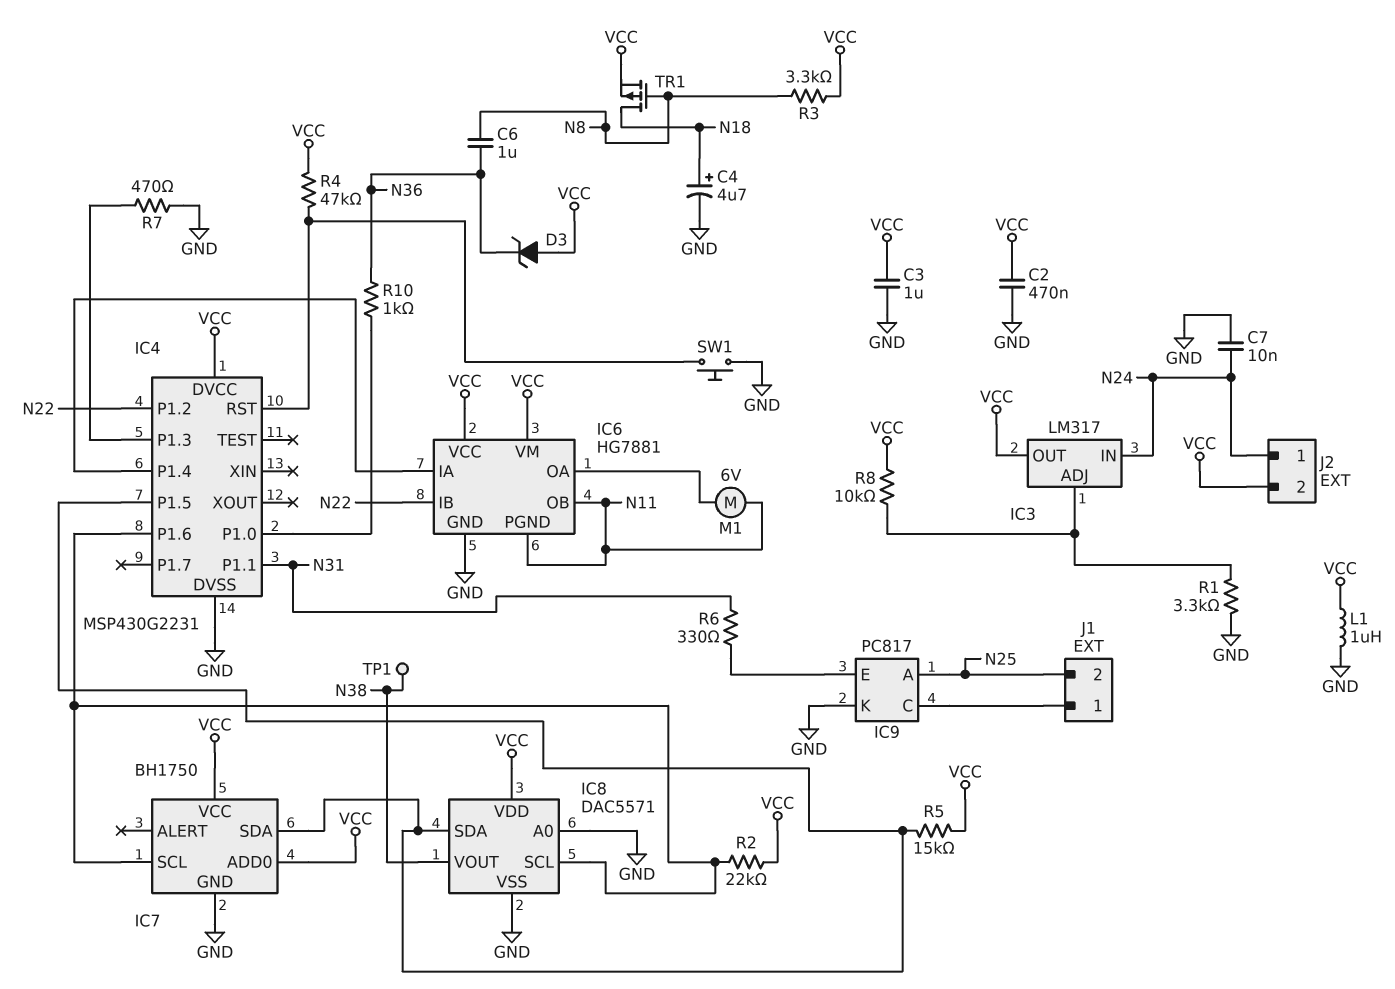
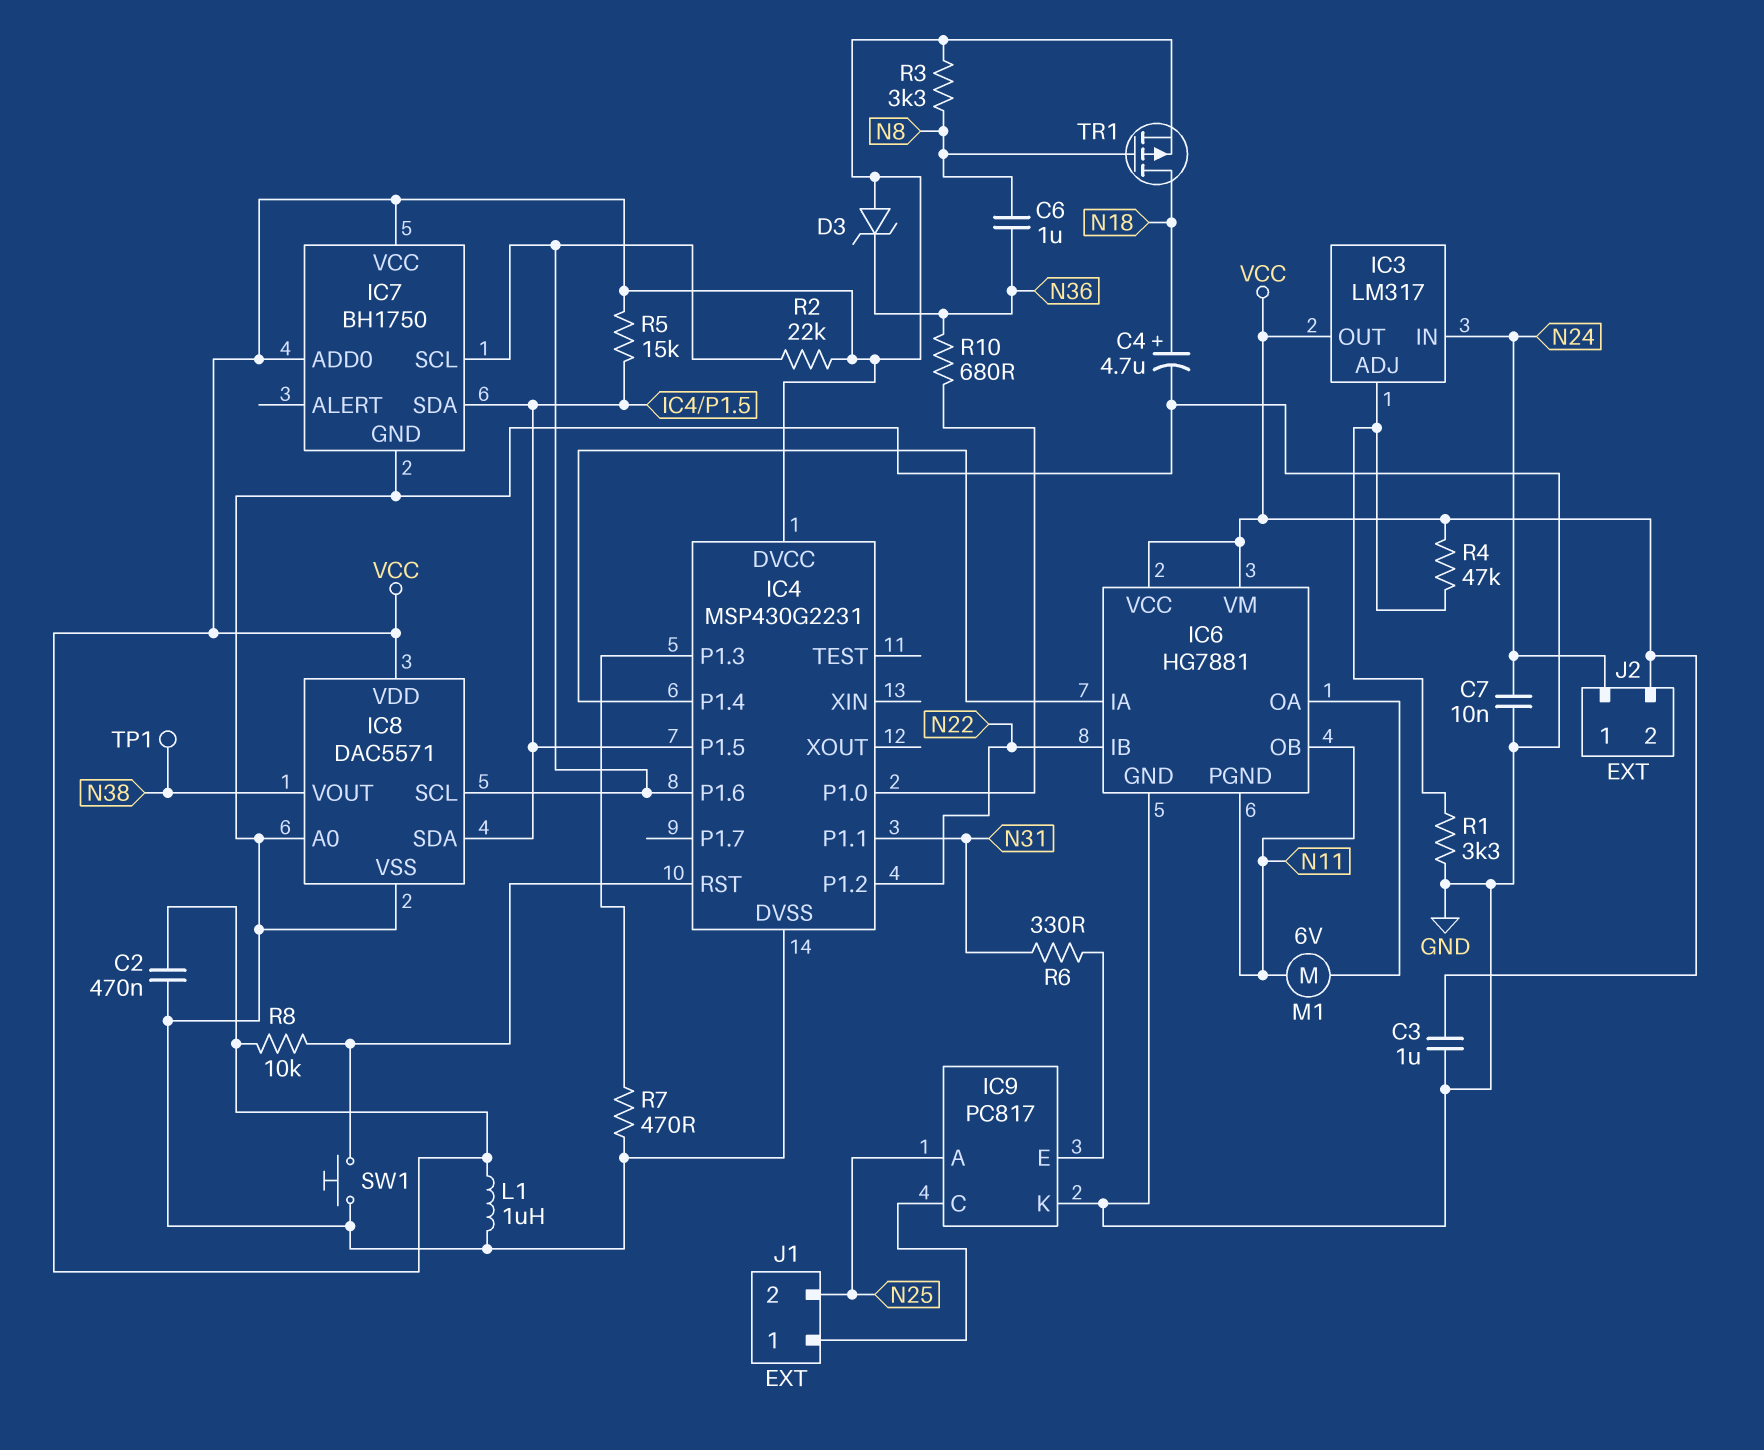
R4: 47k (IC4/RST, VCC) -> 47k (IC3/ADJ, VCC)
R8: 10k (IC3/ADJ, VCC) -> 10k (IC4/RST, VCC)
R10: 1k (IC4/P1.0, N36) -> 680 (IC4/P1.0, N36)

